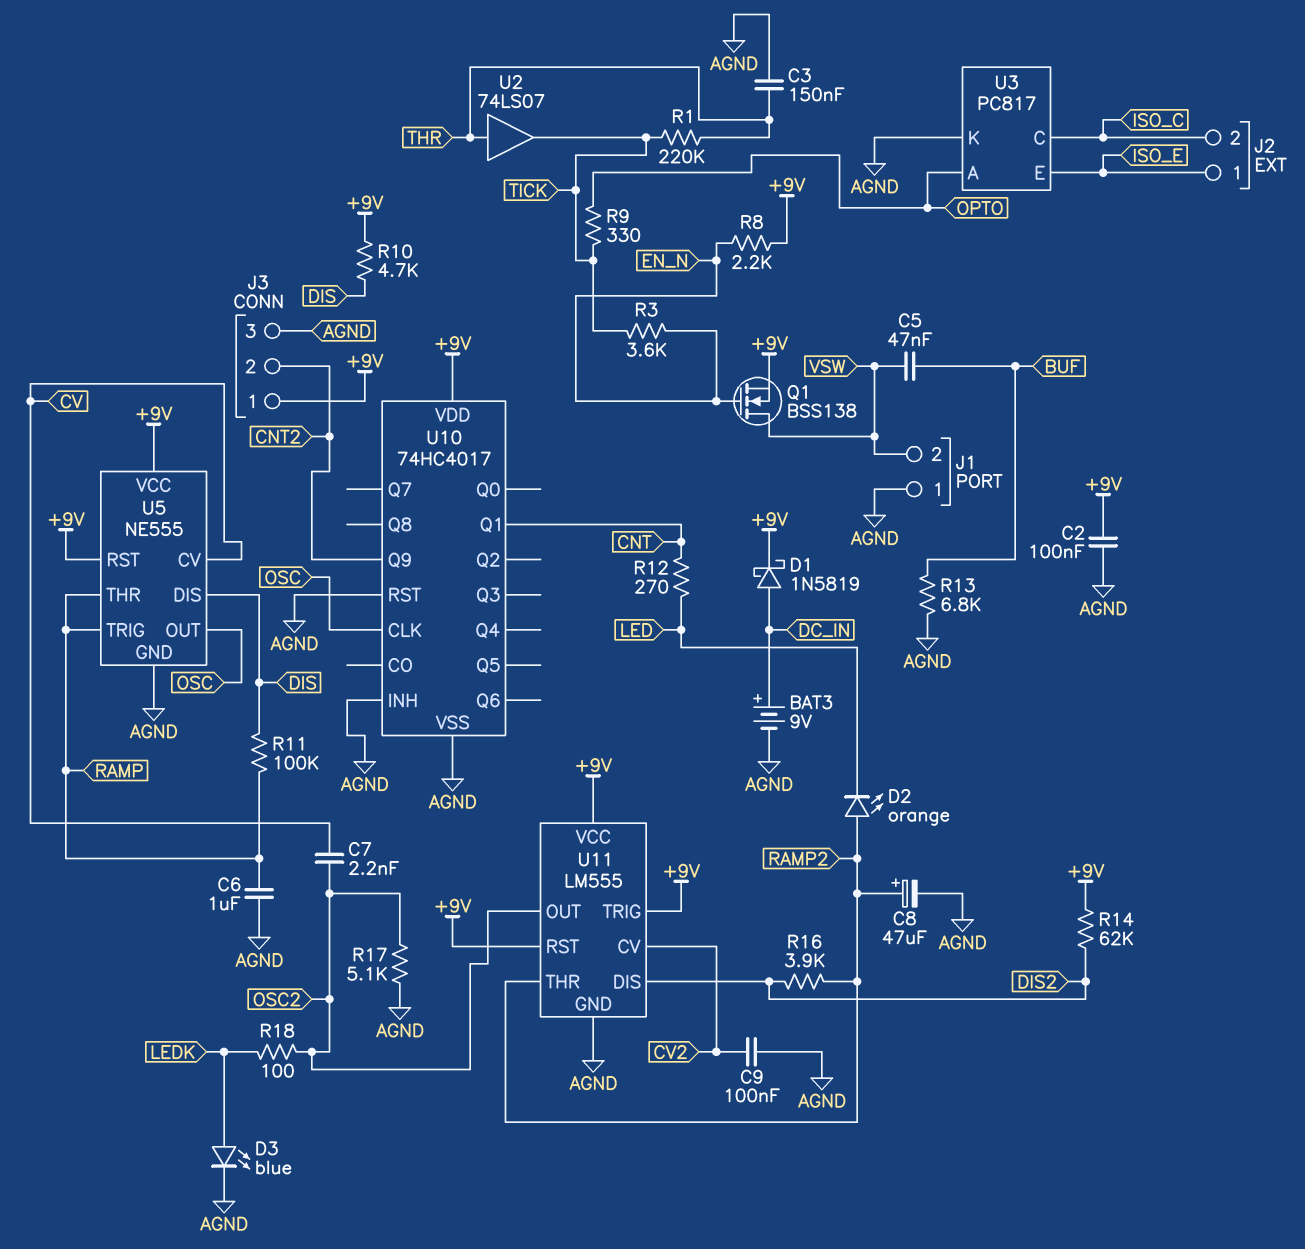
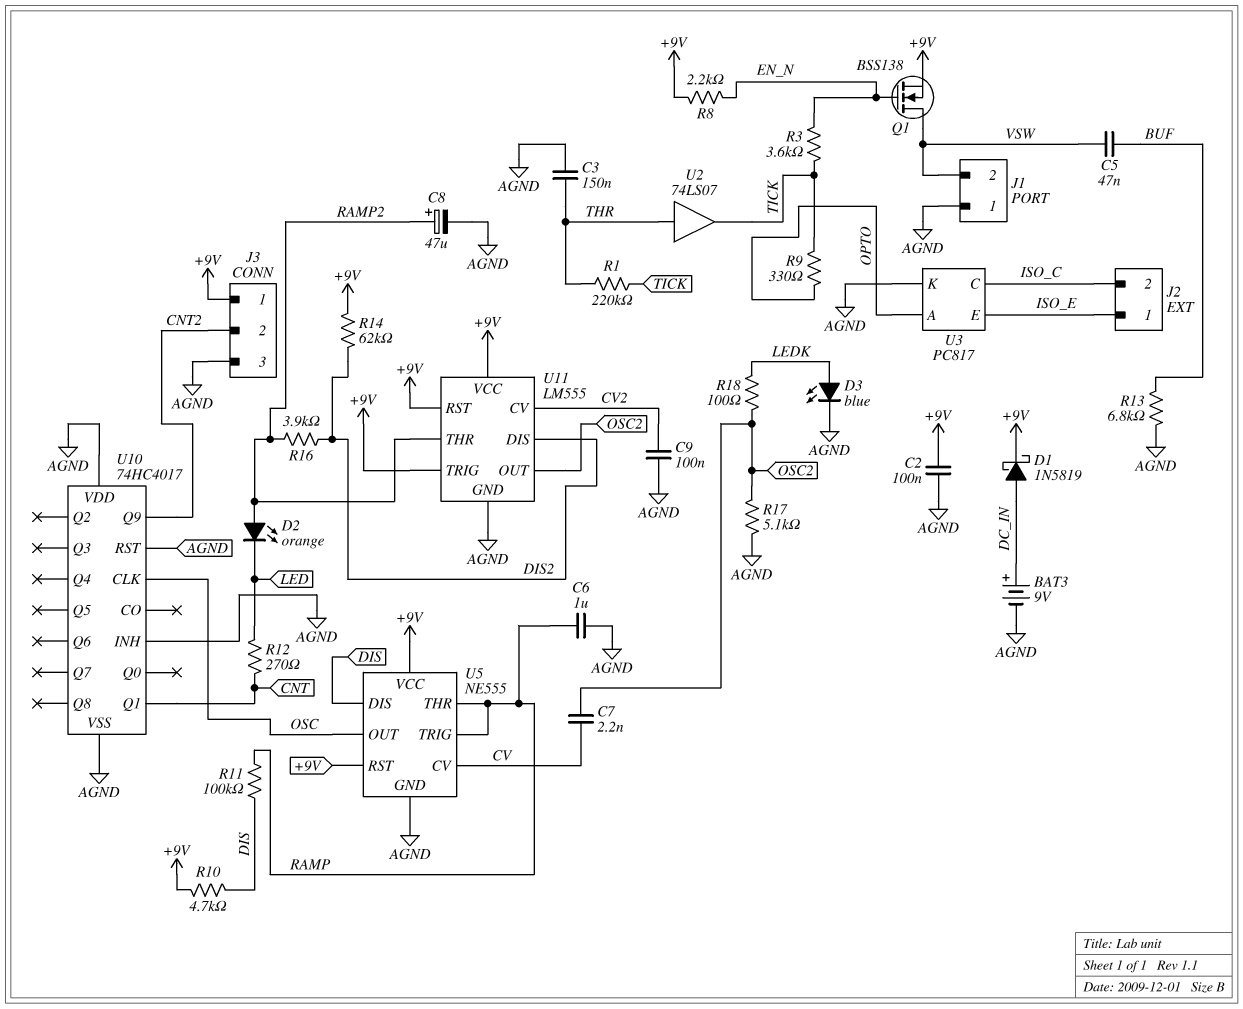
U10 pin VDD: +9V -> AGND

